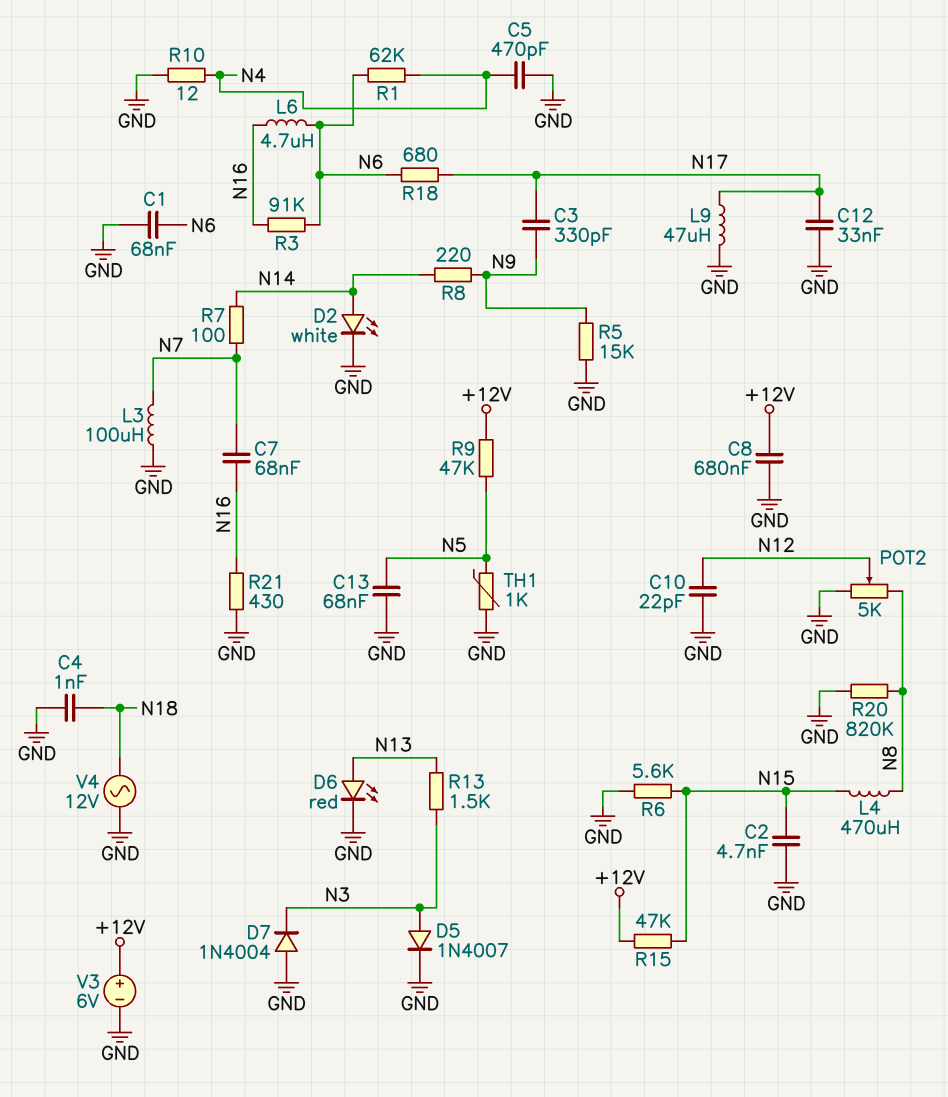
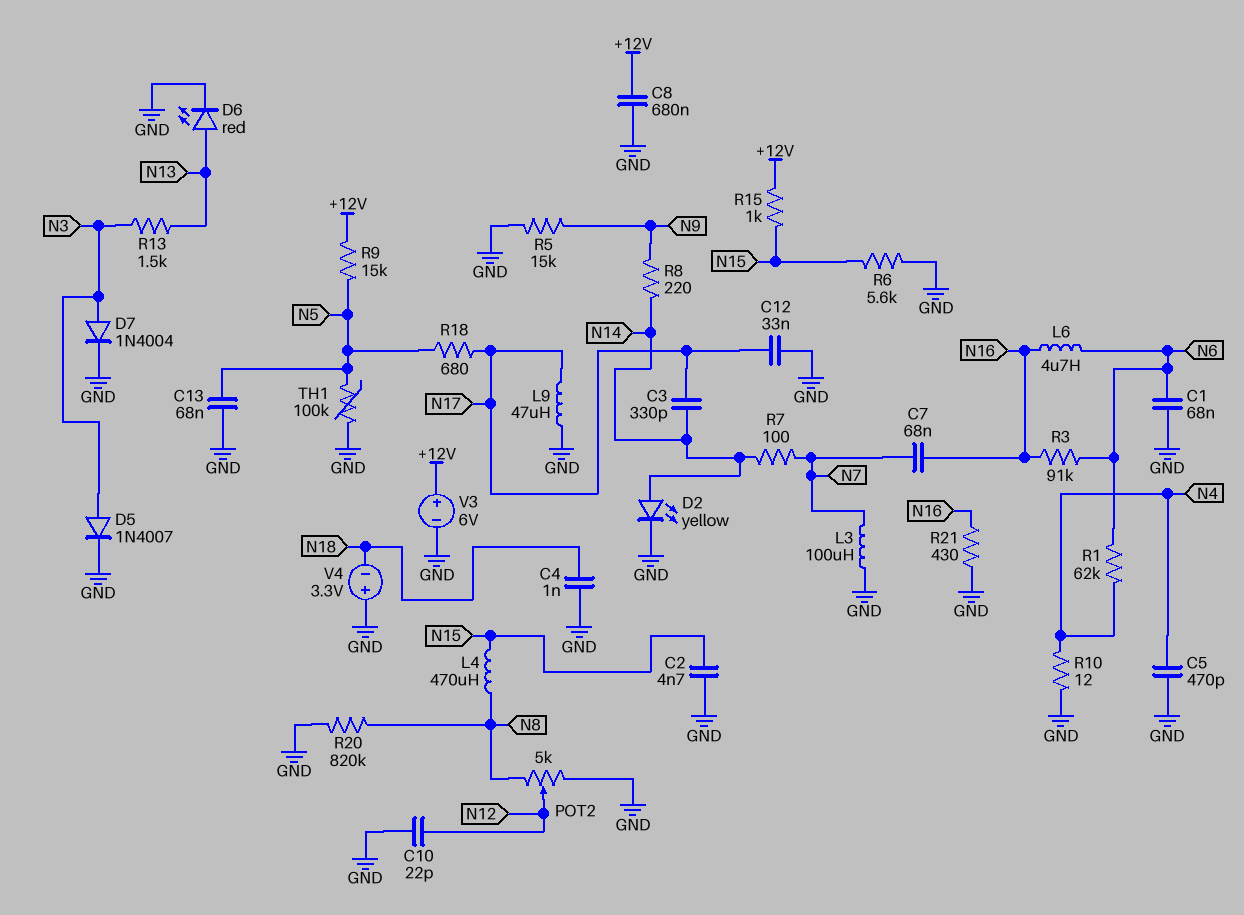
C3: 330pF (N9, N17) -> 330pF (N14, N17)
D2: LED white (A N14, K GND) -> LED yellow (A N14, K GND)
D7: diode 1N4004 (A GND, K N3) -> diode 1N4004 (A N3, K GND)
R9: 47k (+12V, N5) -> 15k (+12V, N5)
R15: 47k (+12V, N15) -> 1k (+12V, N15)
R18: 680 (N6, N17) -> 680 (N5, N17)
TH1: 1k (GND, N5) -> 100k (GND, N5)
V4: AC 12V (GND, N18) -> 3.3V (plus GND, minus N18)

